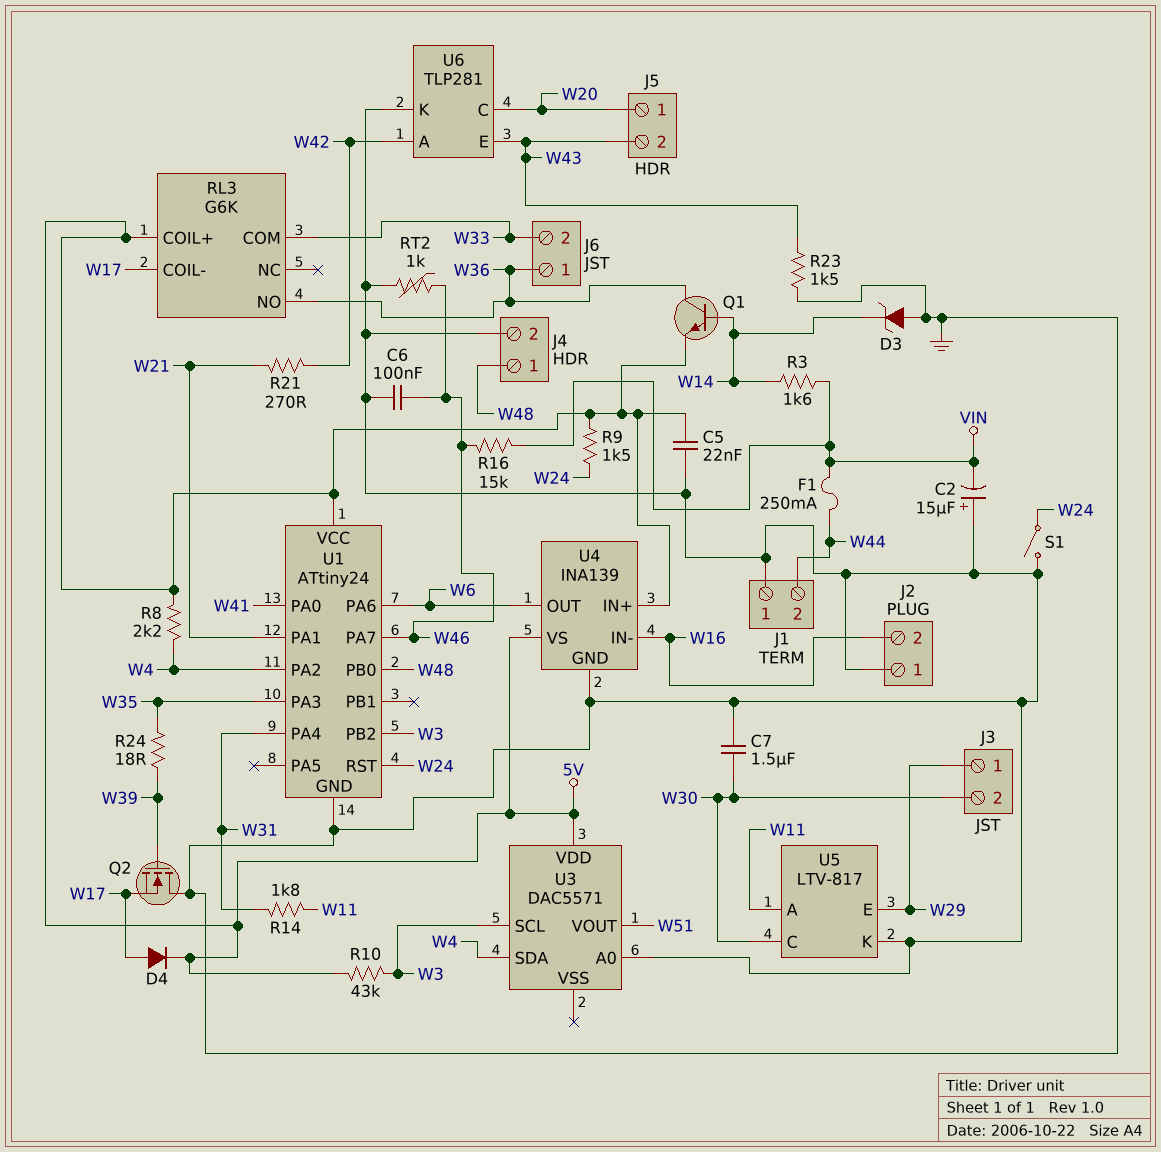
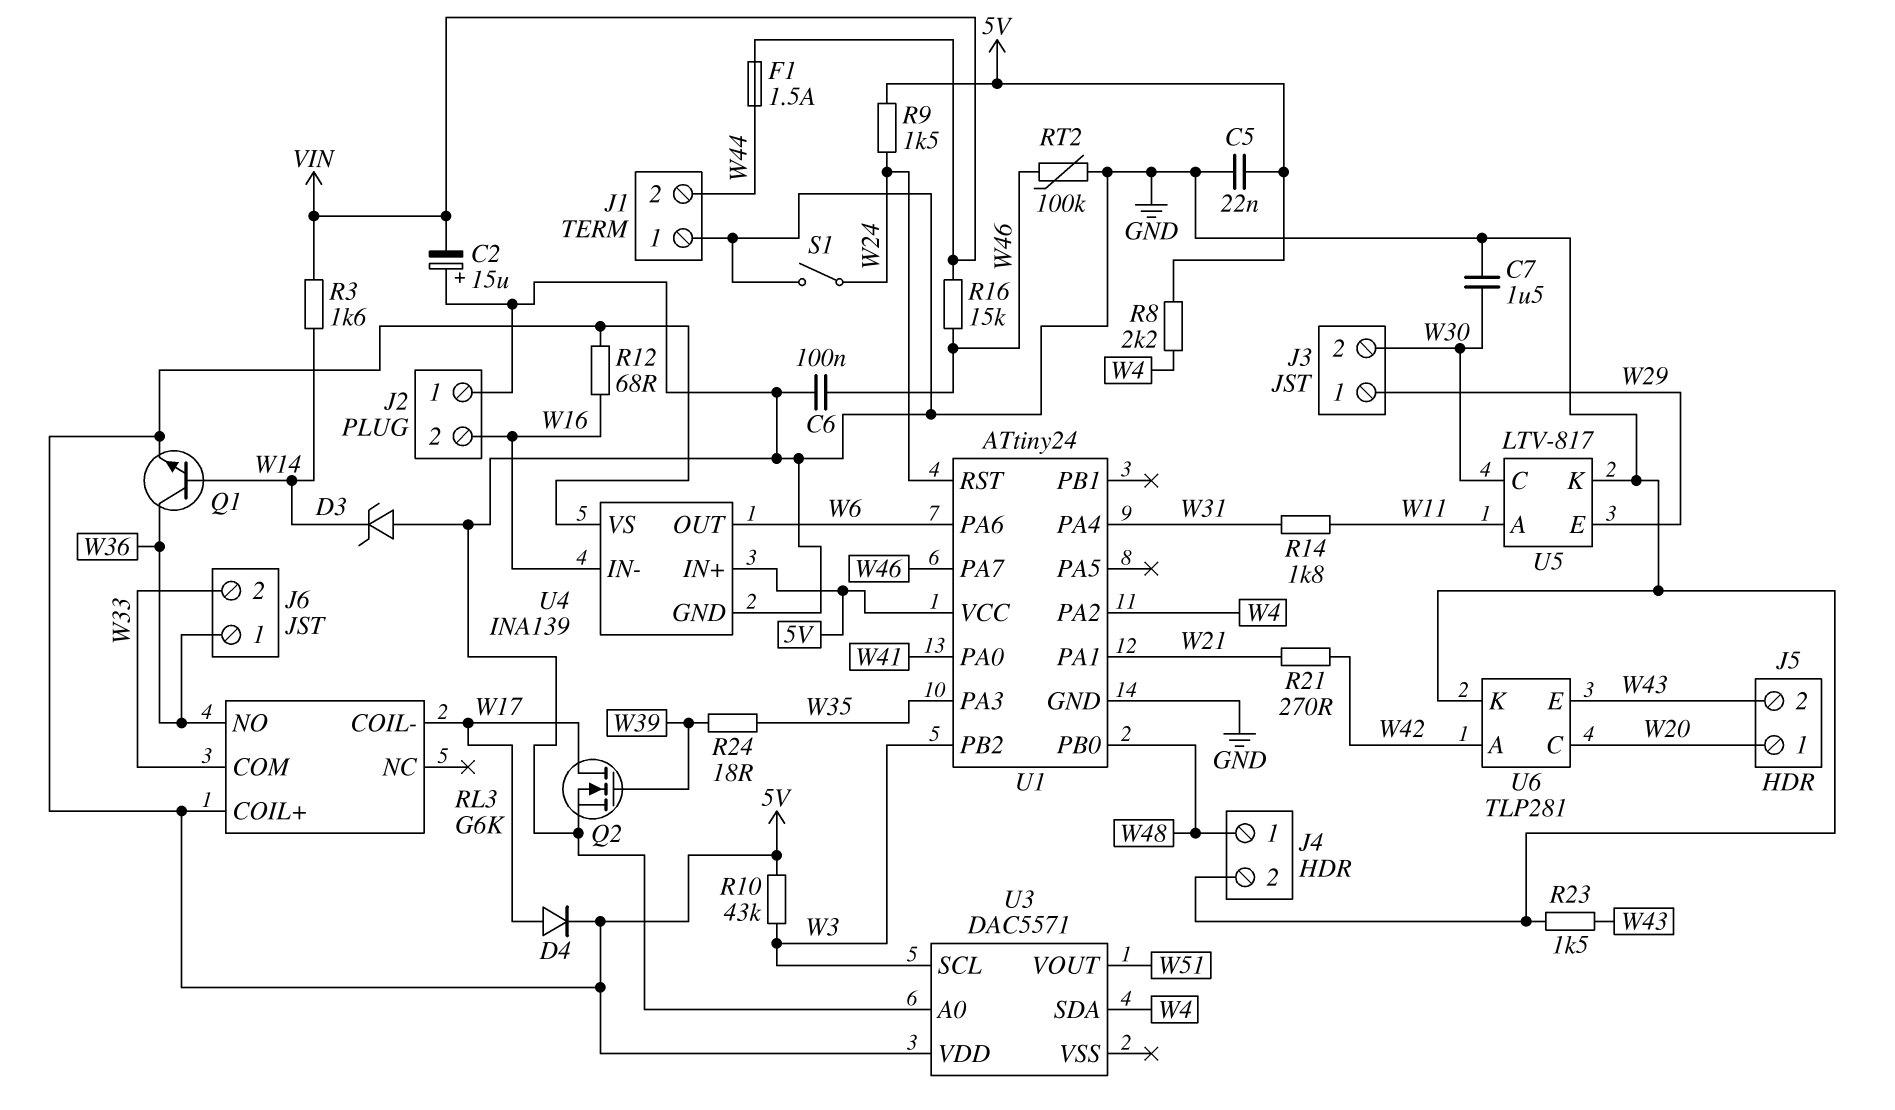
F1: 250mA (VIN, W44) -> 1.5A (VIN, W44)
Q2: NMOS (G W39, D GND, S W17) -> NMOS (G W39, D W17, S GND)
R12: none -> 68 (5V, W16)
RT2: 1k (GND, W46) -> 100k (GND, W46)

